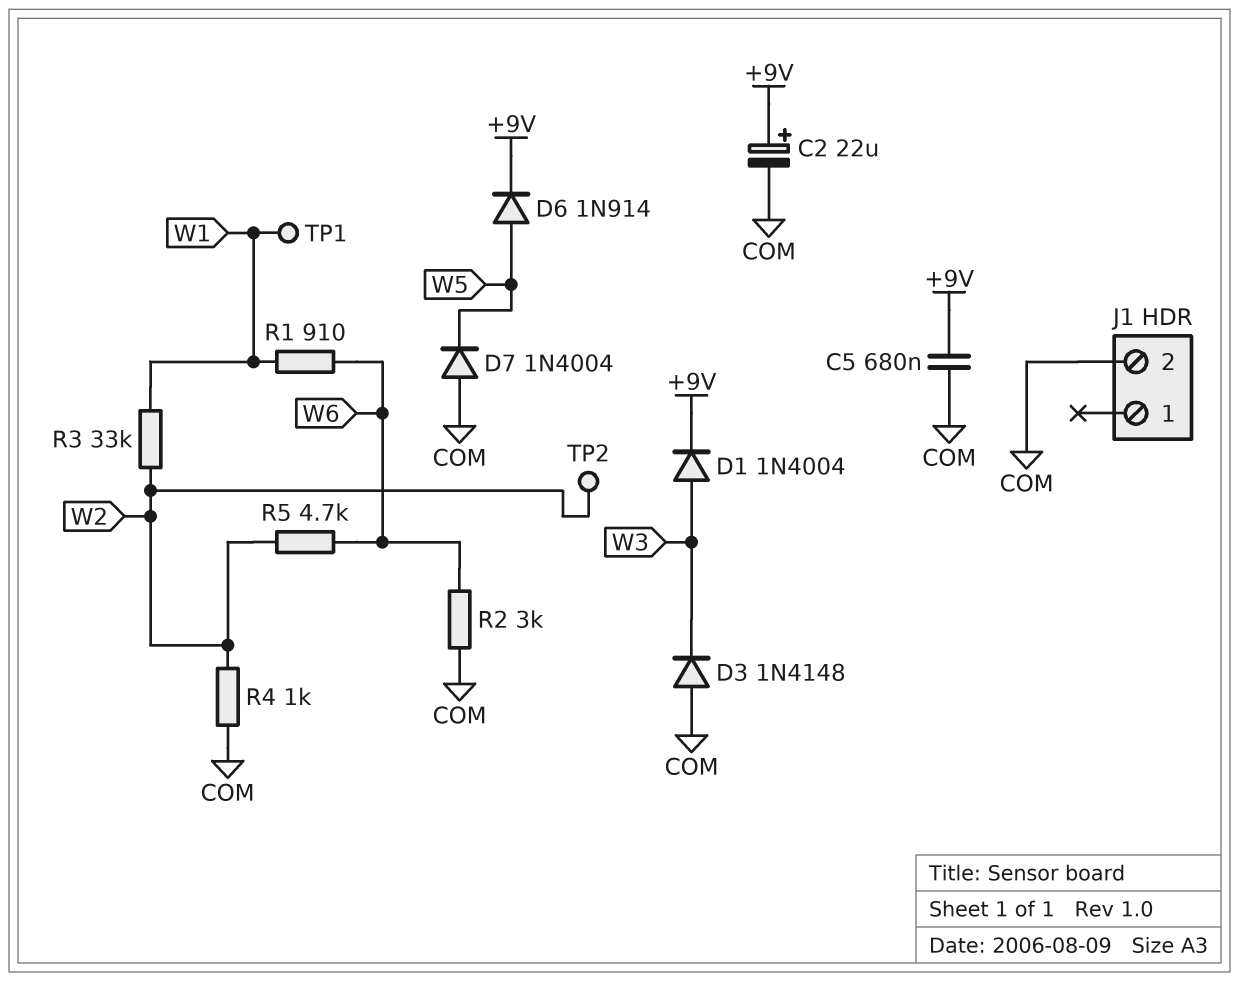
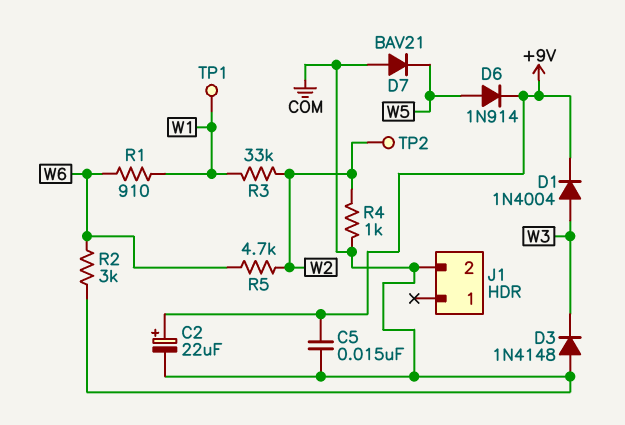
C5: 680nF (+9V, COM) -> 15nF (+9V, COM)
D7: diode 1N4004 (A COM, K W5) -> diode BAV21 (A COM, K W5)

